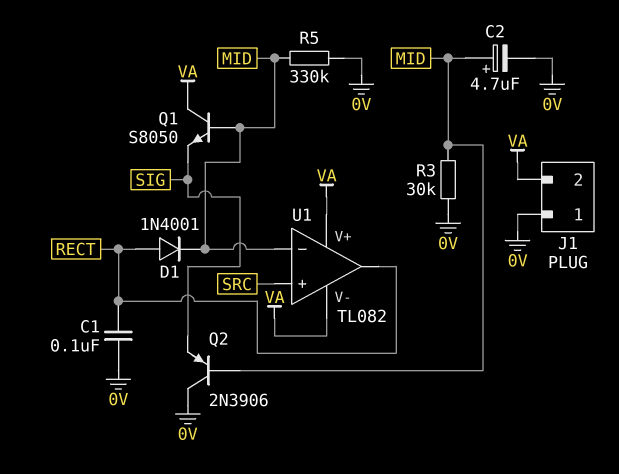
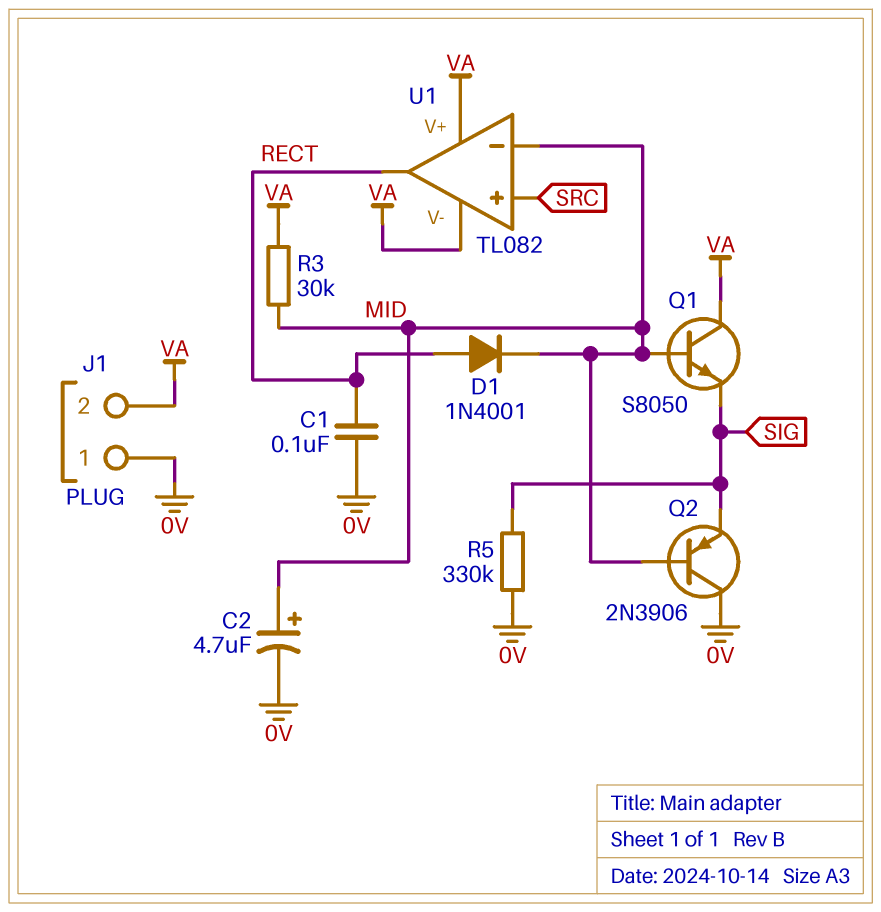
R3: 30k (0V, MID) -> 30k (MID, VA)
R5: 330k (0V, MID) -> 330k (0V, SIG)

